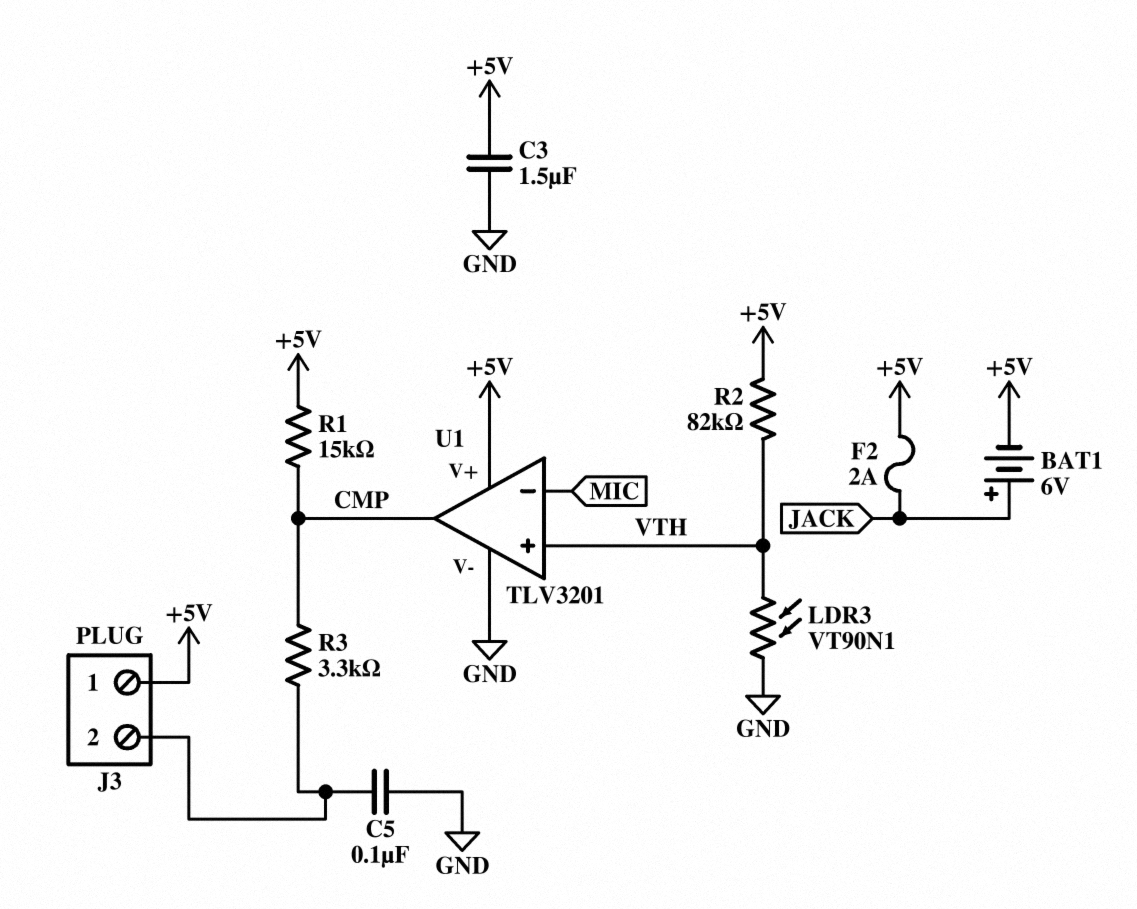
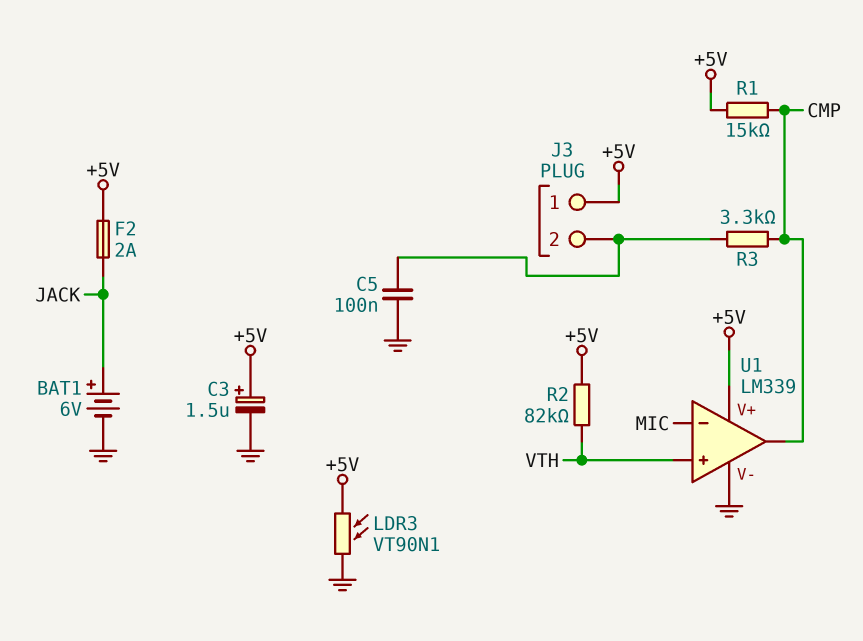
BAT1: 6V (plus JACK, minus +5V) -> 6V (plus JACK, minus GND)
C3: 1.5uF (+5V, GND) -> 1.5uF (plus +5V, minus GND)
LDR3: VT90N1 (GND, VTH) -> VT90N1 (+5V, GND)
U1: TLV3201 -> LM339

